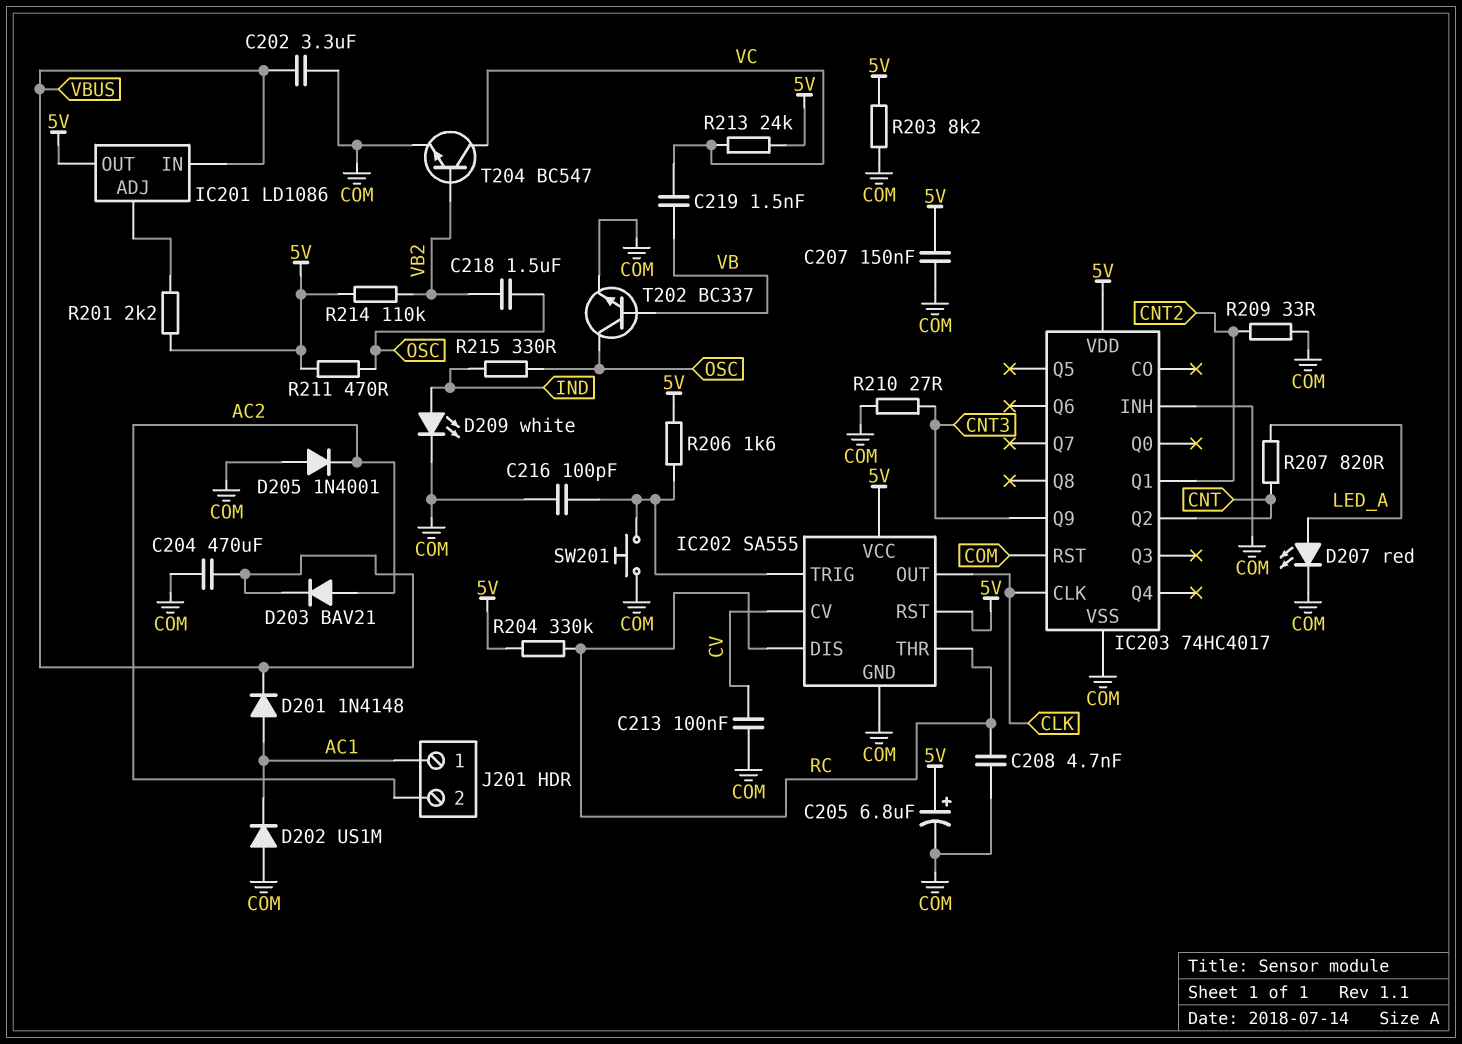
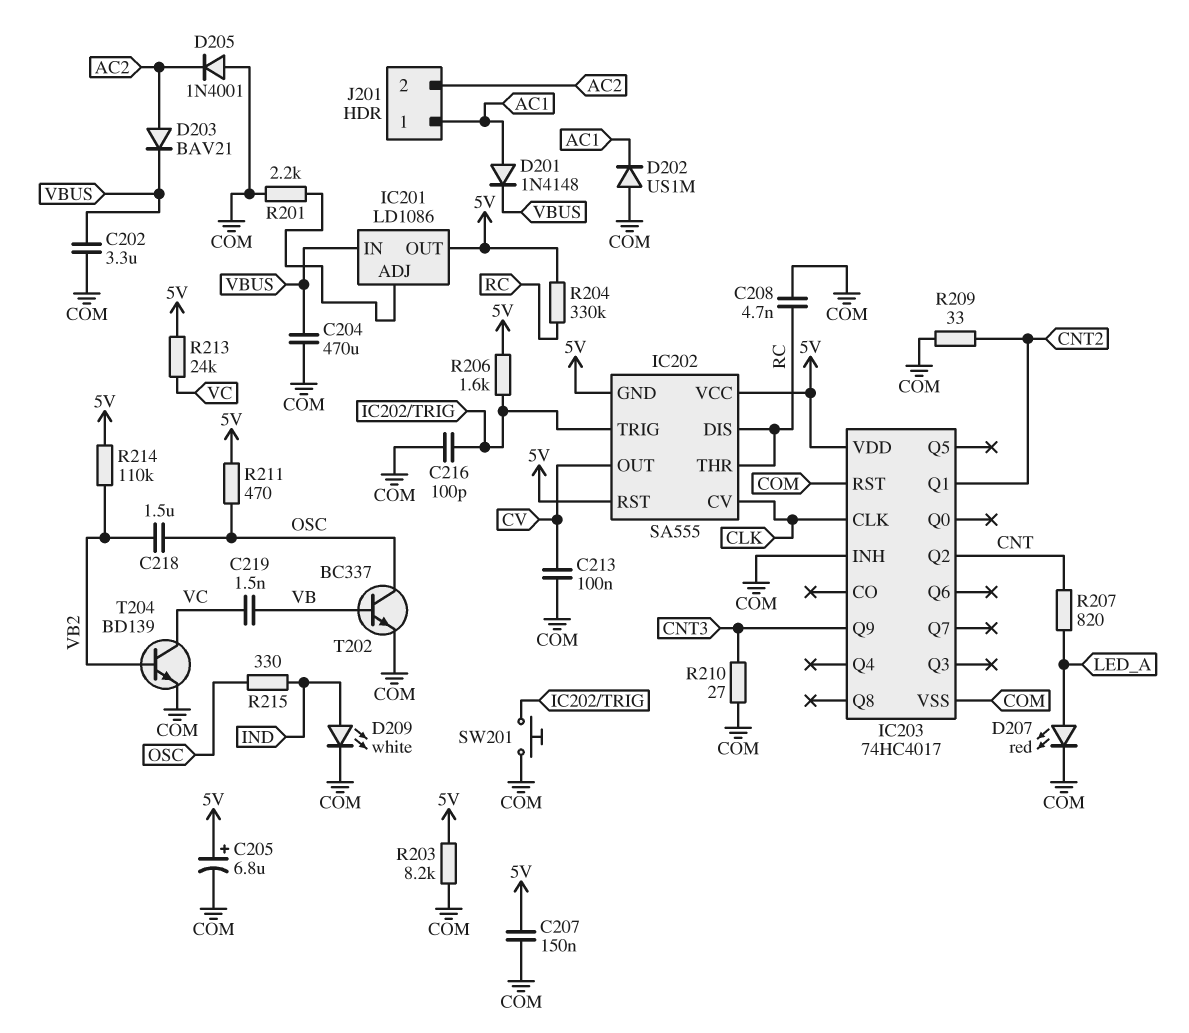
IC202 pin CV: CV -> CLK
IC202 pin GND: COM -> 5V
IC202 pin OUT: CLK -> CV
R201: 2.2k (5V, IC201/ADJ) -> 2.2k (COM, IC201/ADJ)
T204: NPN BC547 (B VB2, C VC, E COM) -> NPN BD139 (B VB2, C VC, E COM)

